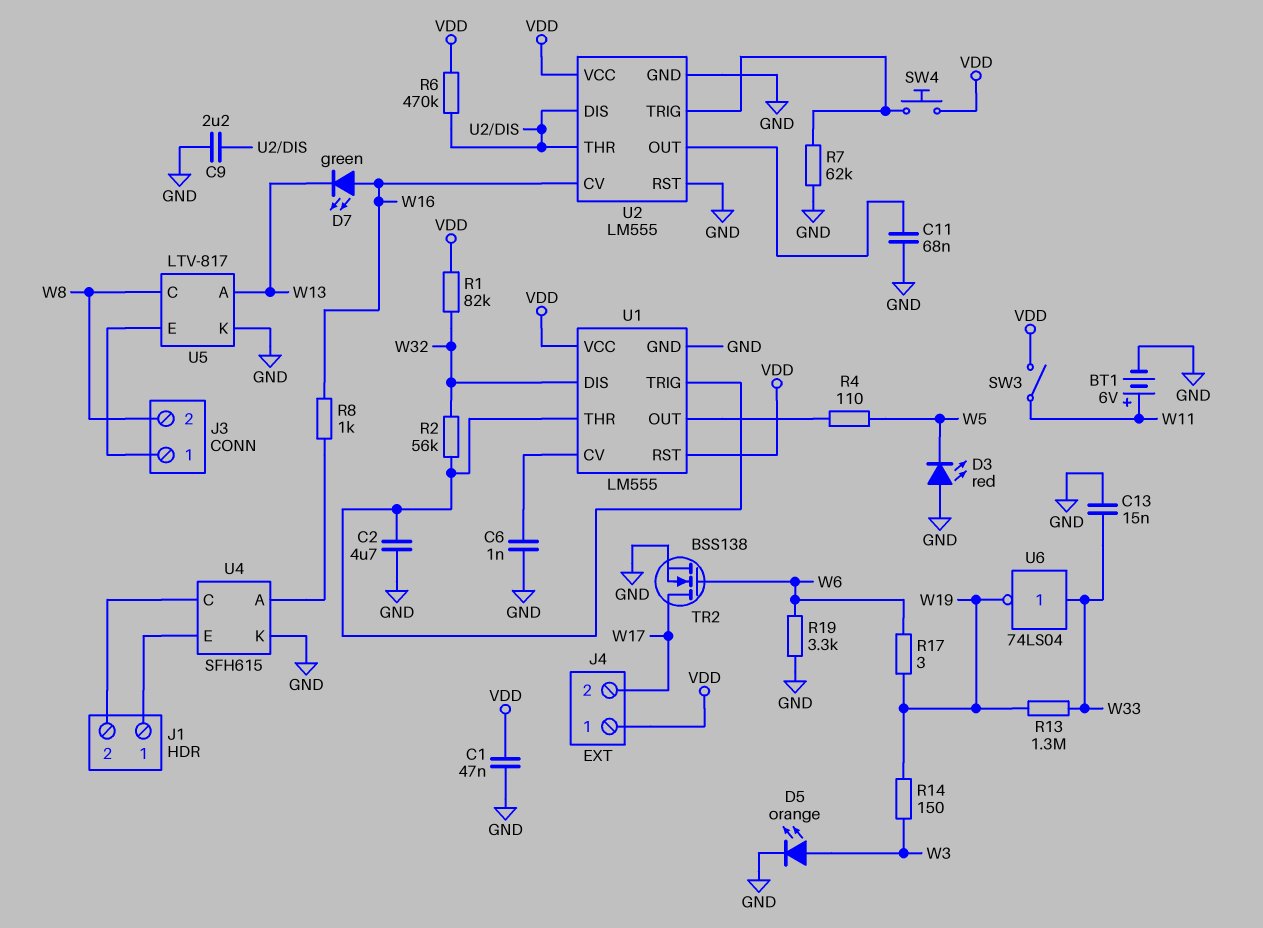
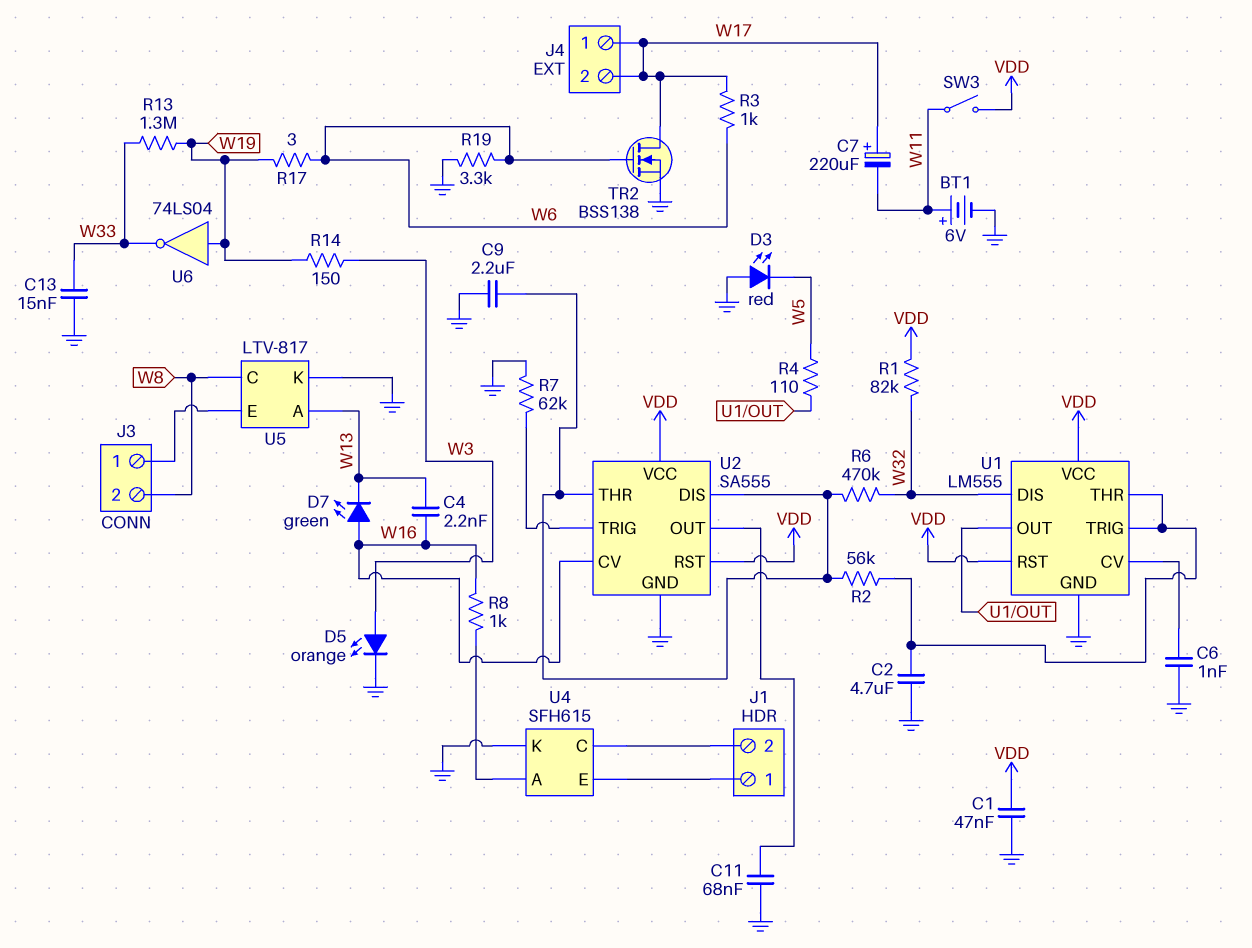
C4: none -> 2.2nF (W13, W16)
C7: none -> 220uF (plus W17, minus W11)
J4 pin 1: VDD -> W17
R2: 56k (U1/THR, W32) -> 56k (U1/THR, U2/DIS)
R3: none -> 1k (W6, W17)
R6: 470k (U2/DIS, VDD) -> 470k (U2/DIS, W32)
SW4: button (U2/TRIG, VDD) -> none
U2: LM555 -> SA555
U2 pin RST: GND -> VDD
U6: NOT 74LS04 (in W33, out W19) -> NOT 74LS04 (in W19, out W33)

